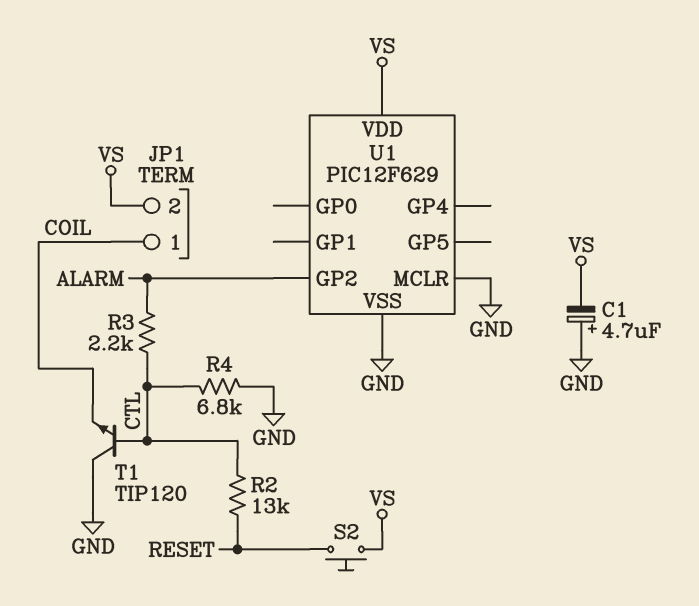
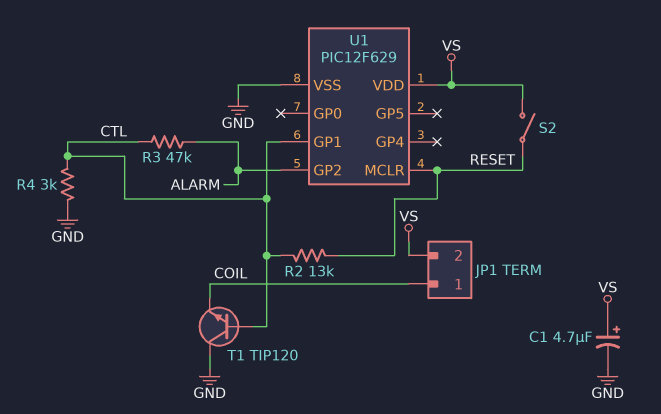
C1: 4.7uF (plus GND, minus VS) -> 4.7uF (plus VS, minus GND)
R3: 2.2k (ALARM, CTL) -> 47k (ALARM, CTL)
R4: 6.8k (CTL, GND) -> 3k (CTL, GND)
S2: button (RESET, VS) -> switch (RESET, VS)
U1 pin GP1: none -> CTL
U1 pin MCLR: GND -> RESET

